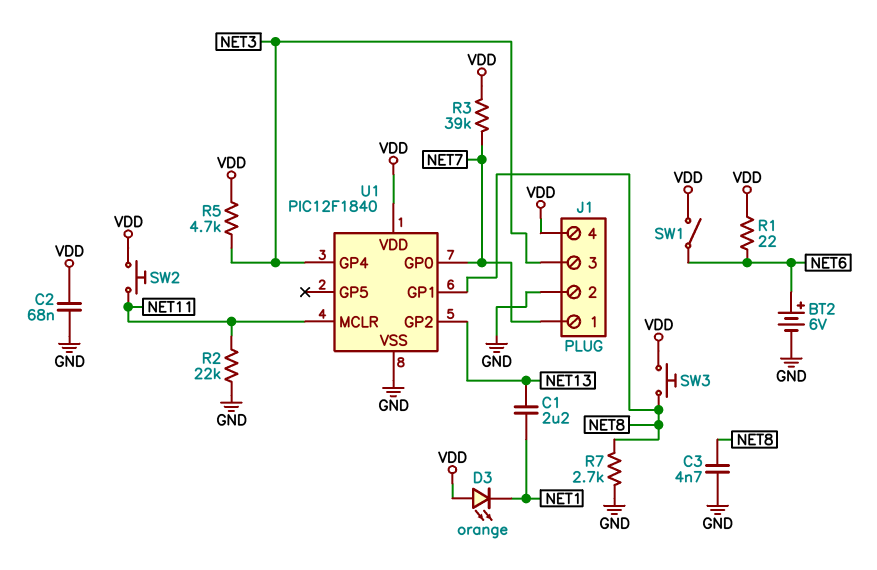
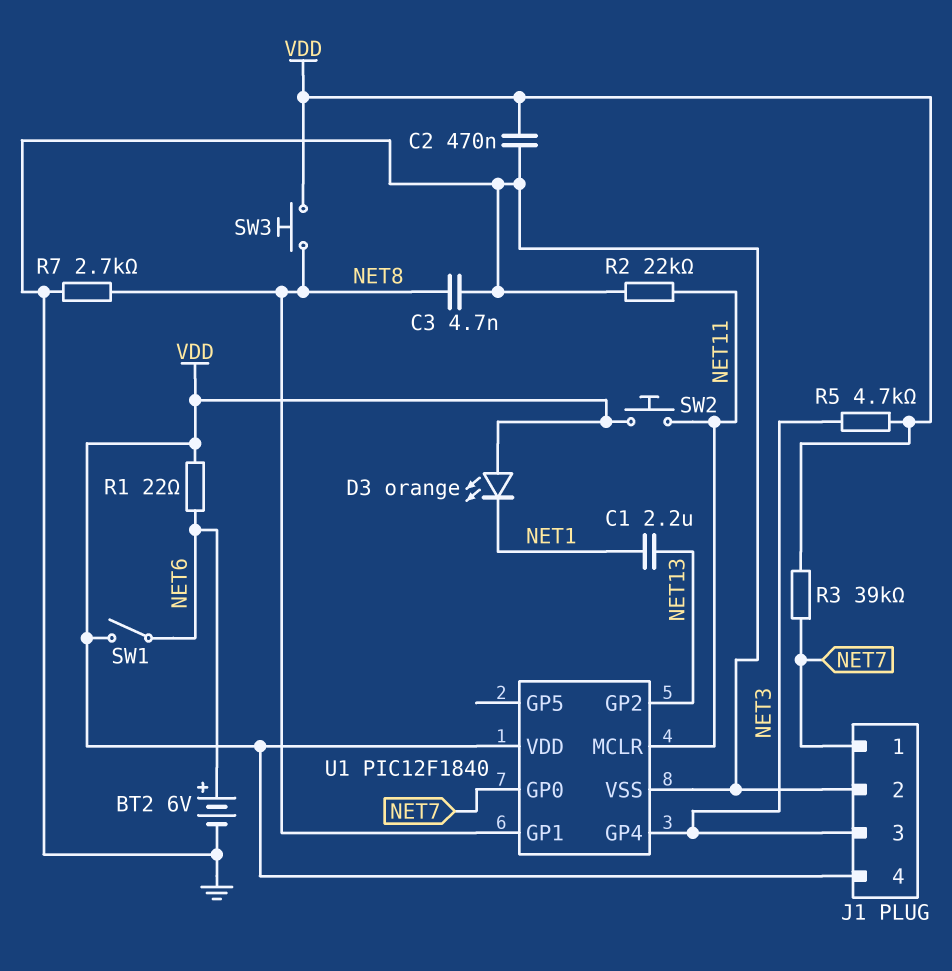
C2: 68nF (GND, VDD) -> 470nF (GND, VDD)

